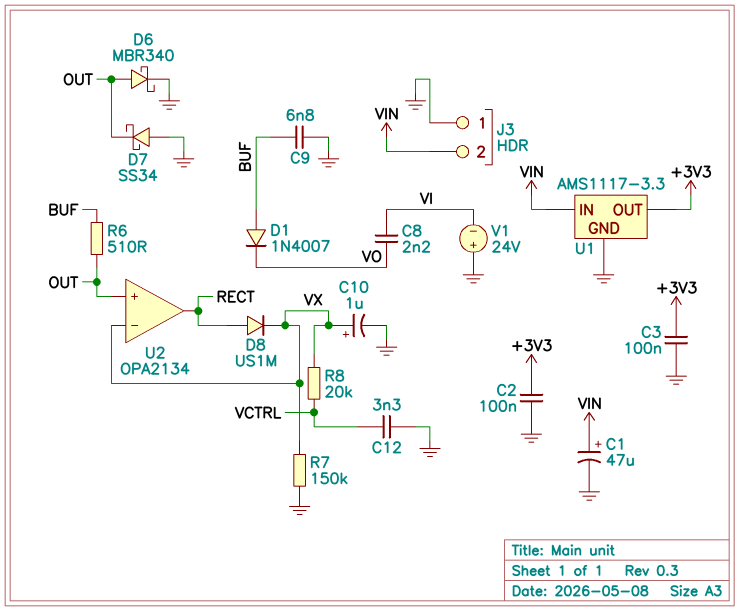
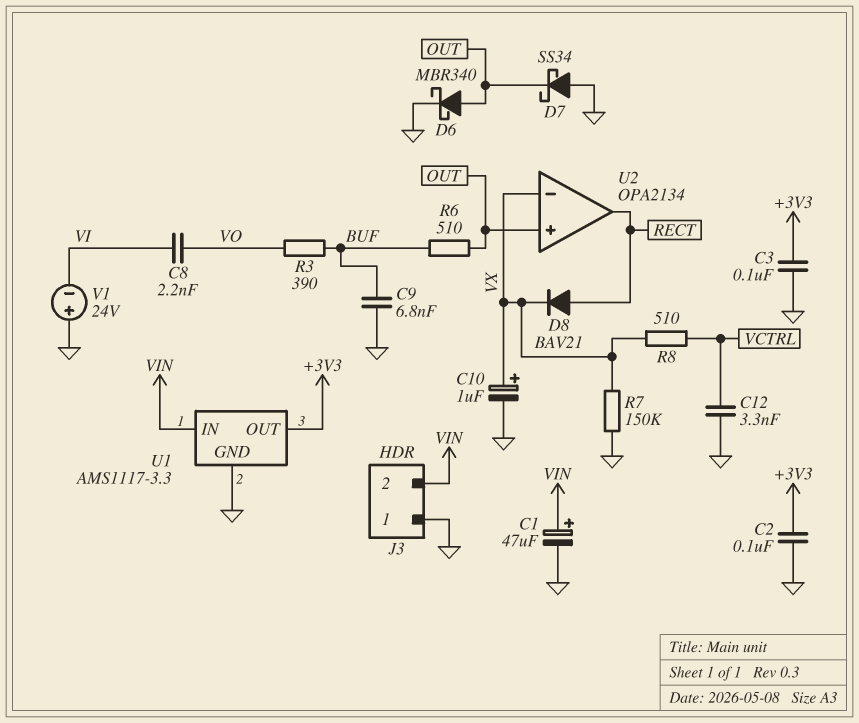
D1: diode 1N4007 (A BUF, K VO) -> none
D8: diode US1M (A RECT, K VX) -> diode BAV21 (A RECT, K VX)
R3: none -> 390 (BUF, VO)
R8: 20k (VCTRL, VX) -> 510 (VCTRL, VX)

